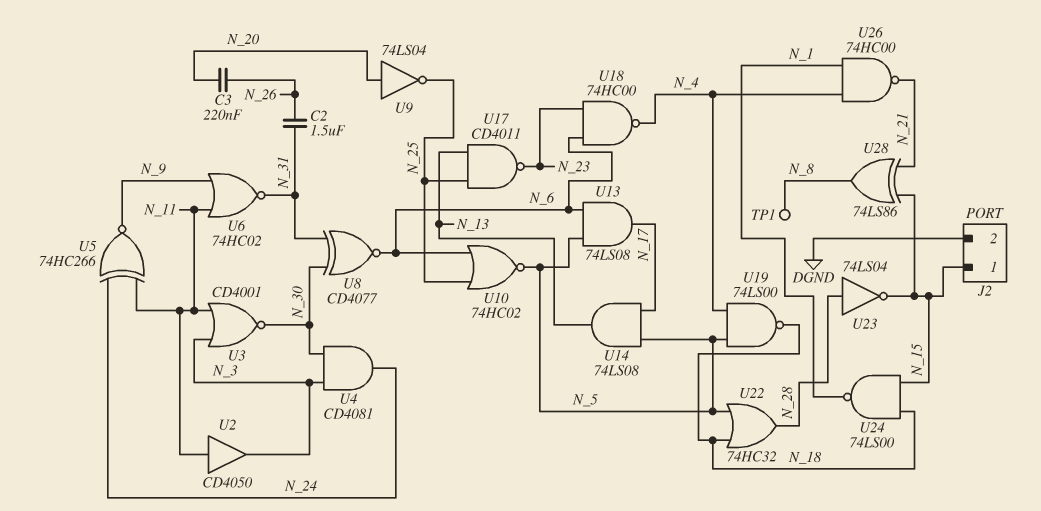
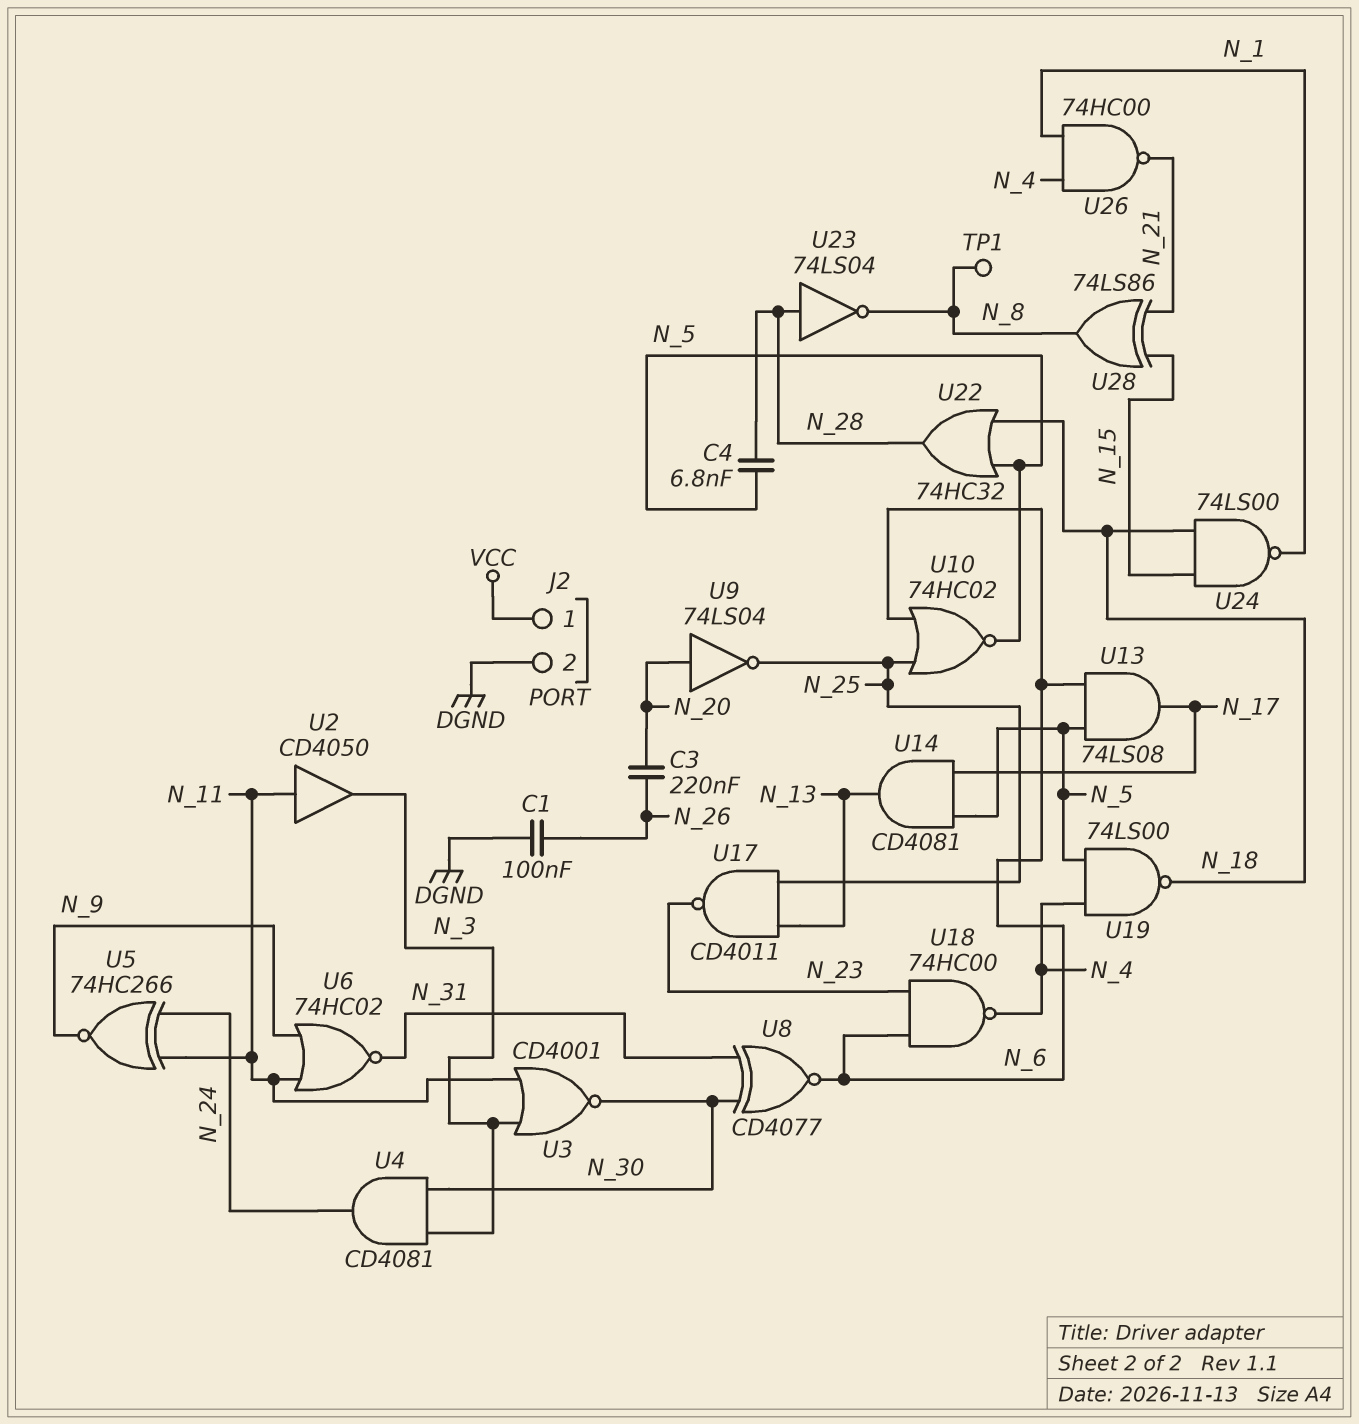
C1: none -> 100nF (DGND, N_26)
C2: 1.5uF (N_26, N_31) -> none
C4: none -> 6.8nF (N_5, N_28)
J2 pin 1: N_15 -> VCC
U14: AND 74LS08 (in N_5, in N_17, out N_13) -> AND CD4081 (in N_5, in N_17, out N_13)
U23: NOT 74LS04 (in N_28, out N_15) -> NOT 74LS04 (in N_28, out N_8)

